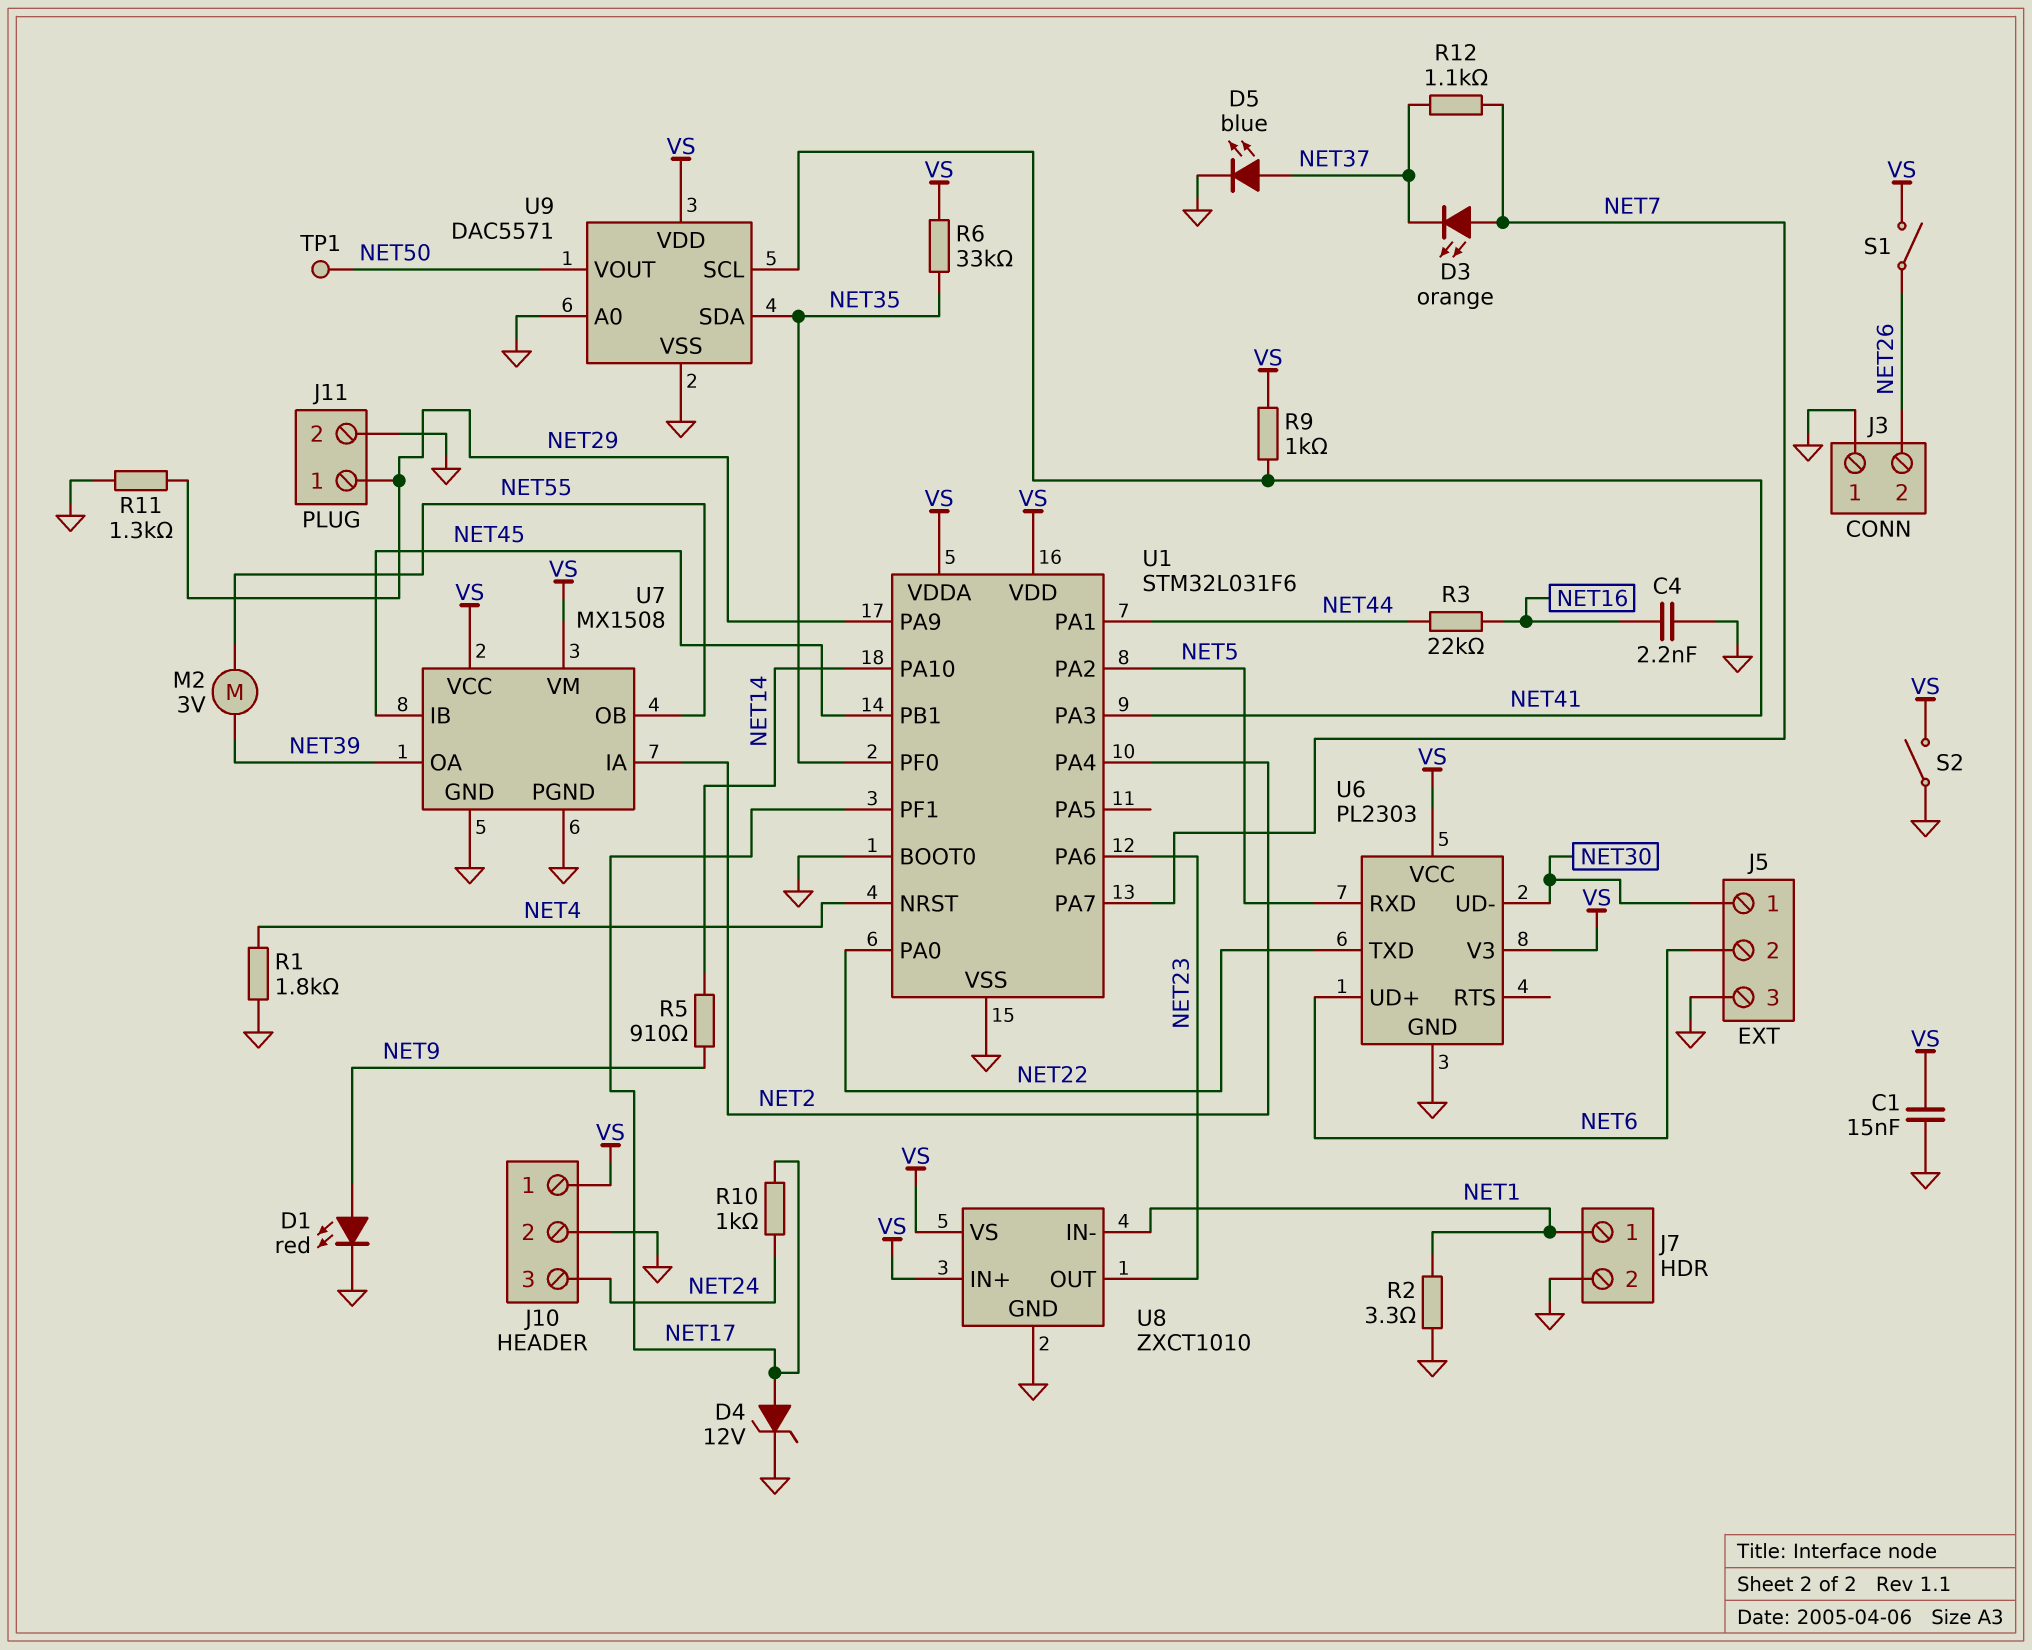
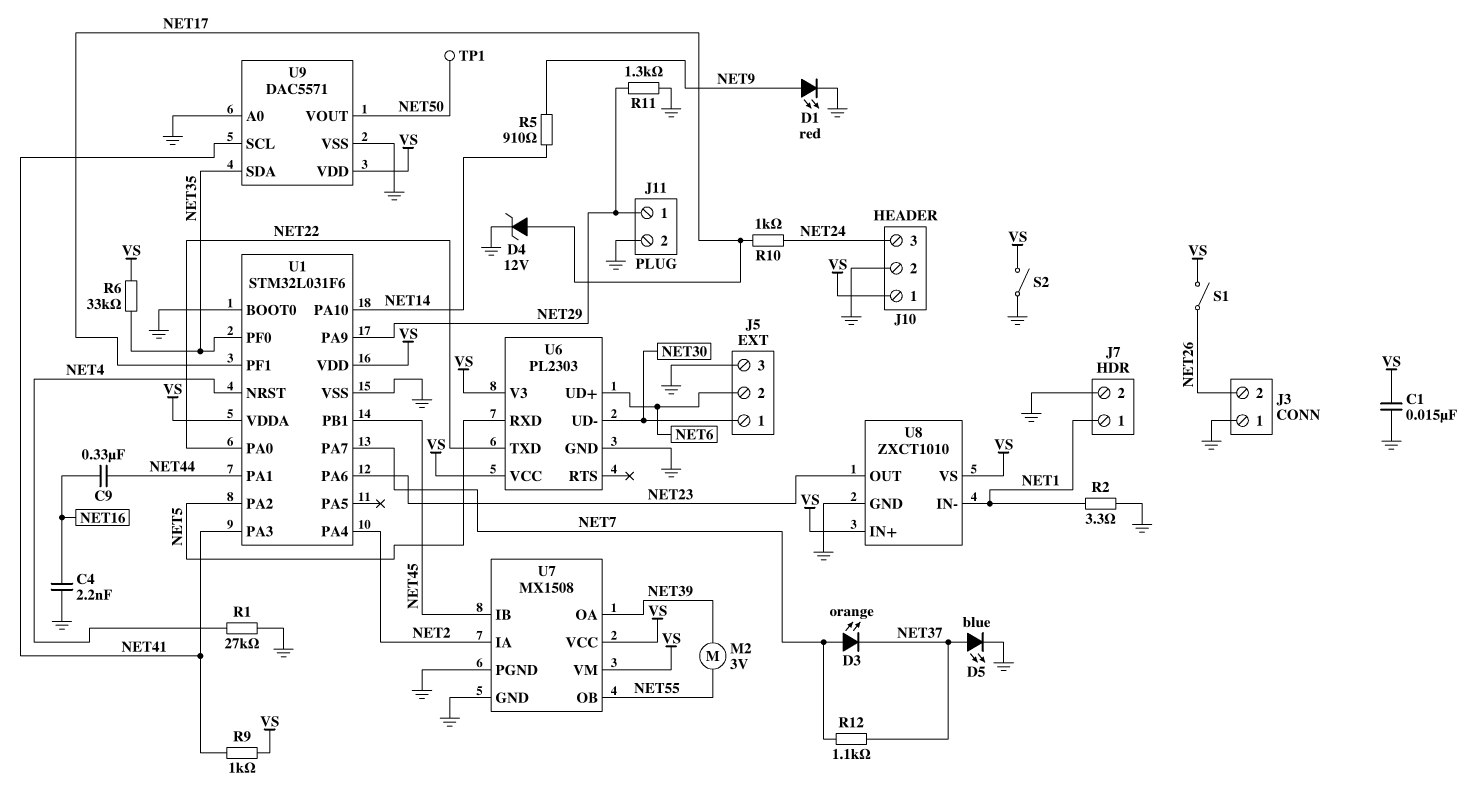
C9: none -> 330nF (NET16, NET44)
R1: 1.8k (GND, NET4) -> 27k (GND, NET4)
R3: 22k (NET16, NET44) -> none

